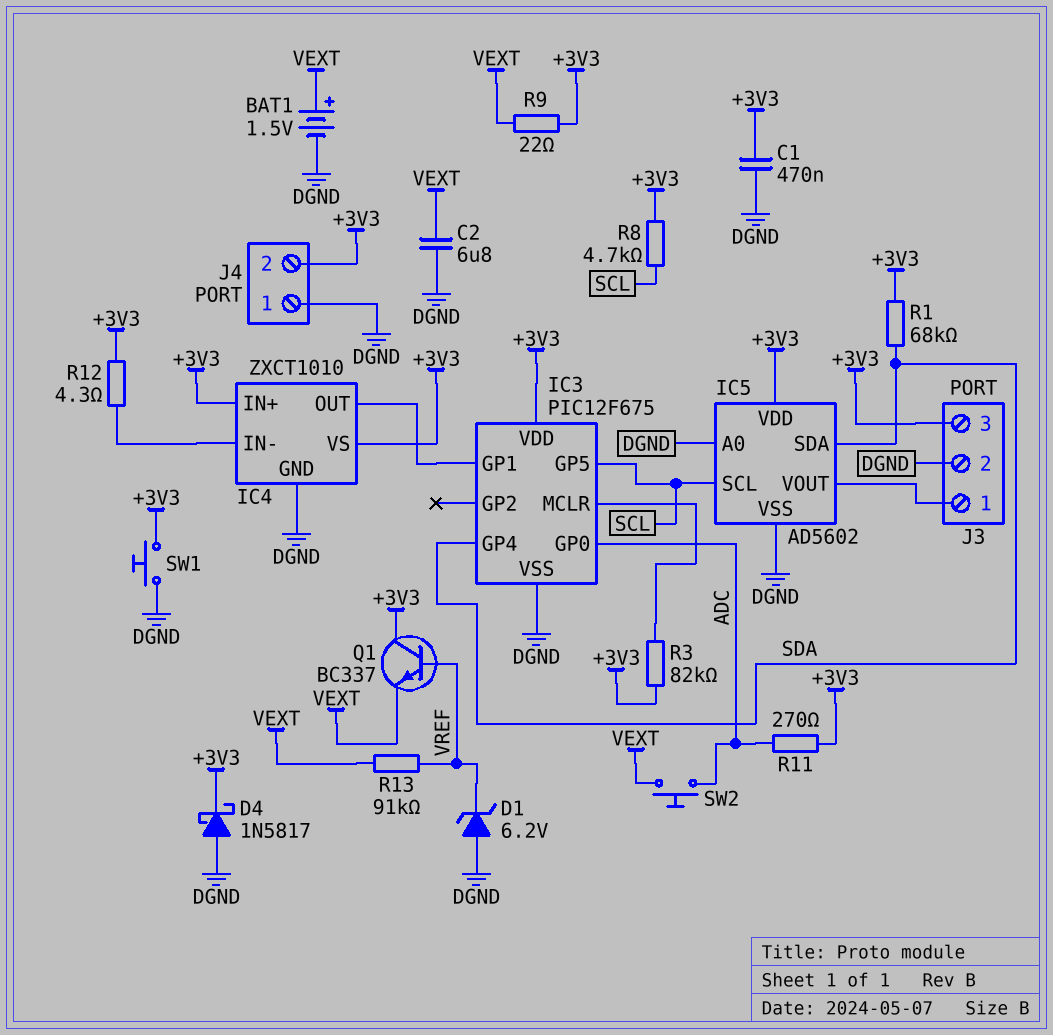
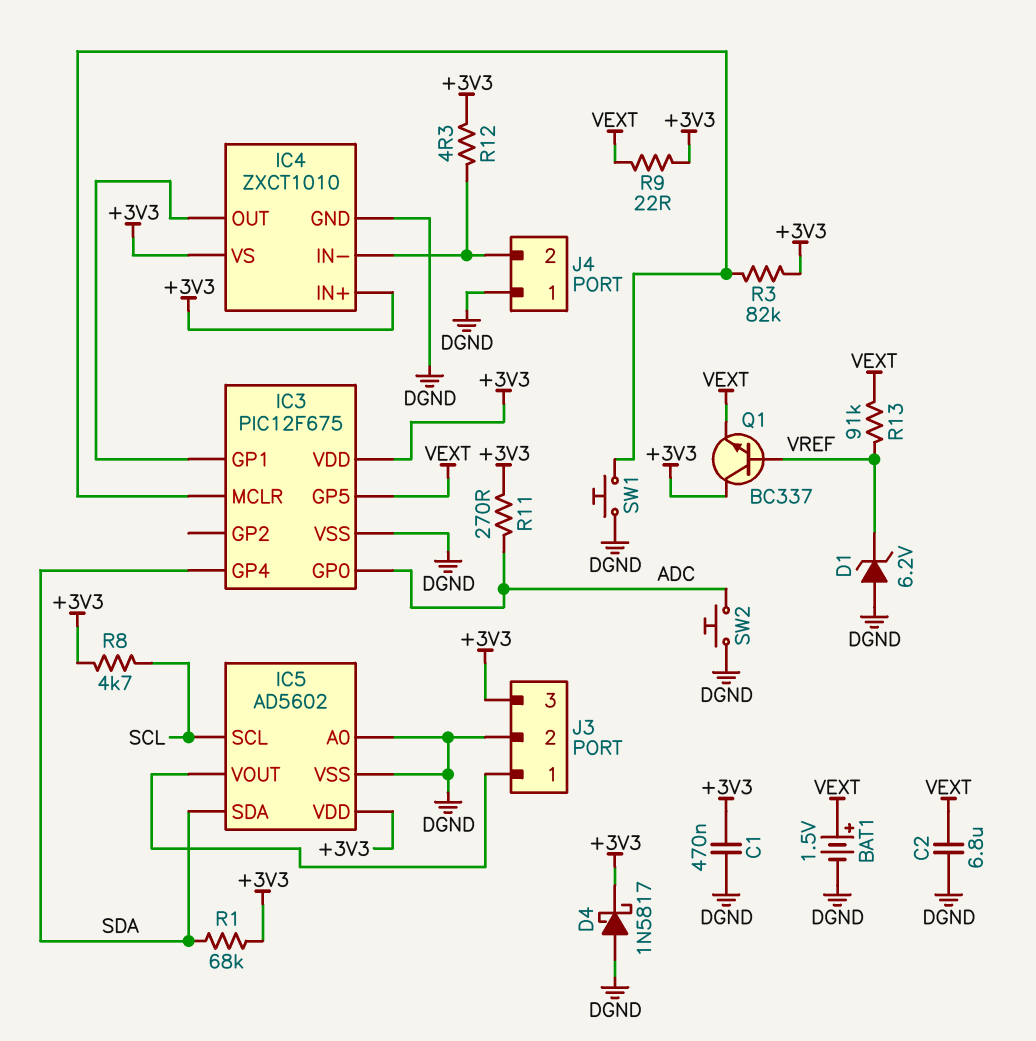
IC3 pin GP5: SCL -> VEXT
J4 pin 2: +3V3 -> IC4/IN-
SW1: button (+3V3, DGND) -> button (DGND, IC3/MCLR)
SW2: button (ADC, VEXT) -> button (ADC, DGND)

